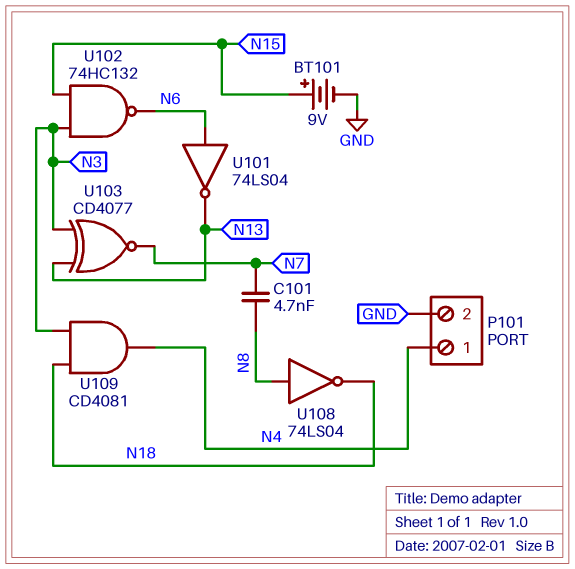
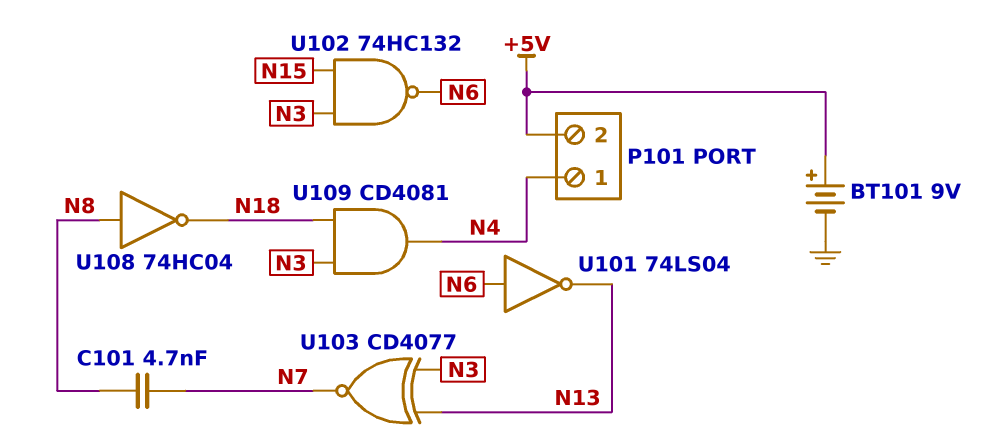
BT101: 9V (plus N15, minus GND) -> 9V (plus +5V, minus GND)
P101 pin 2: GND -> +5V
U108: NOT 74LS04 (in N8, out N18) -> NOT 74HC04 (in N8, out N18)

